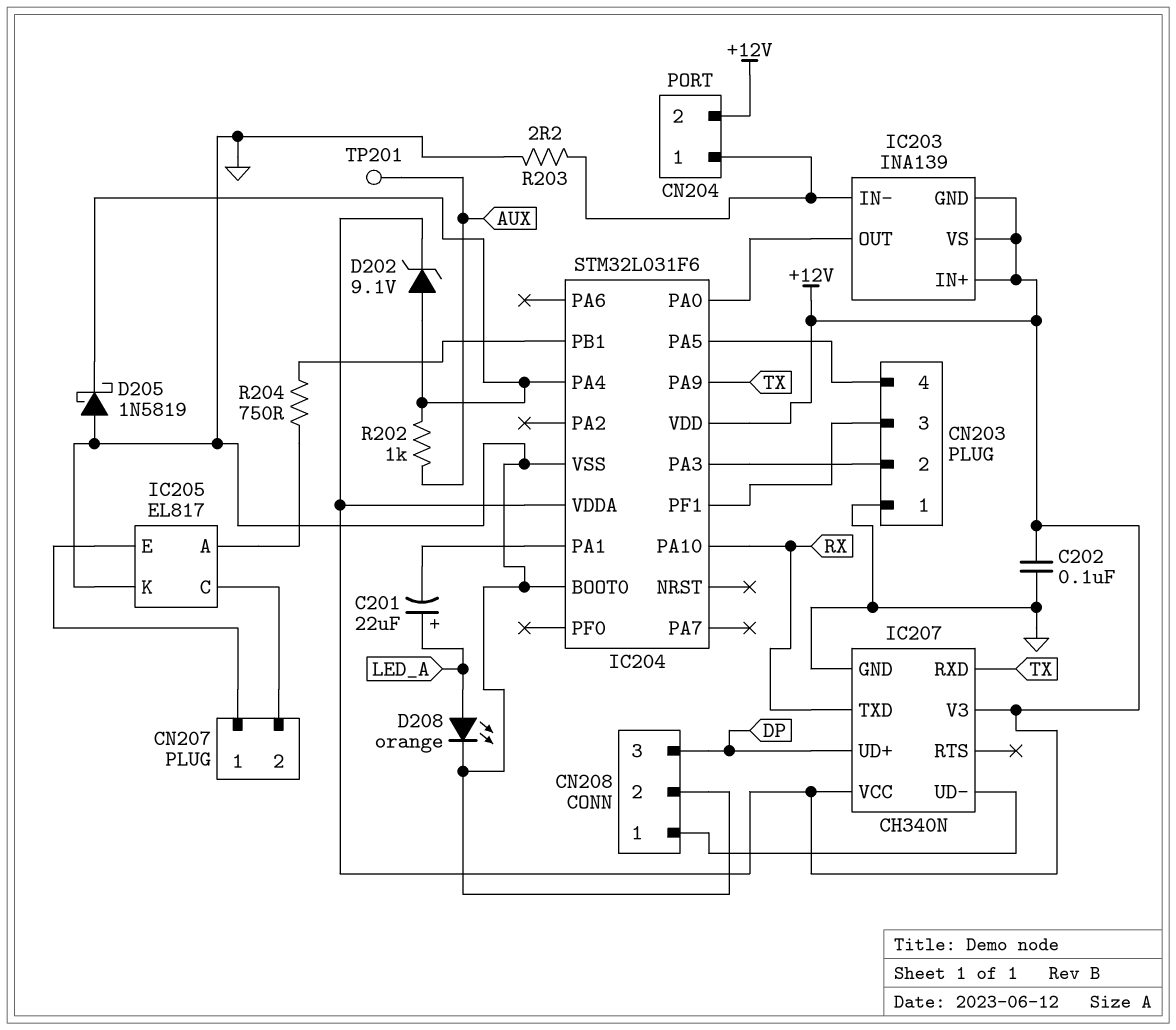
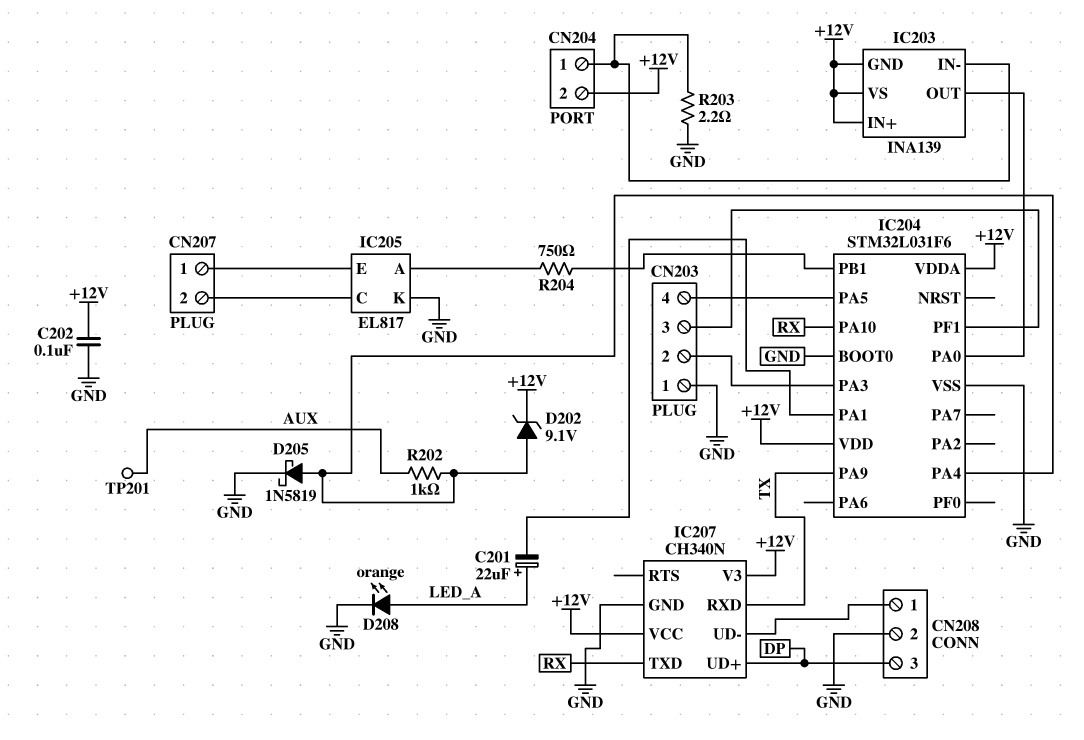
D205: schottky 1N5819 (A GND, K IC204/PA4) -> schottky 1N5819 (A IC204/PA4, K GND)

